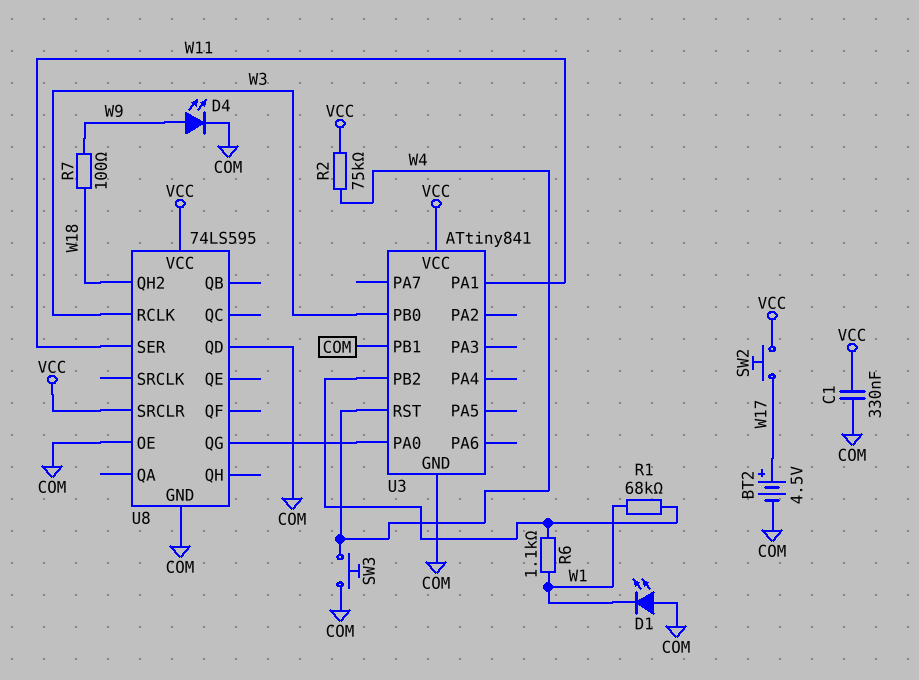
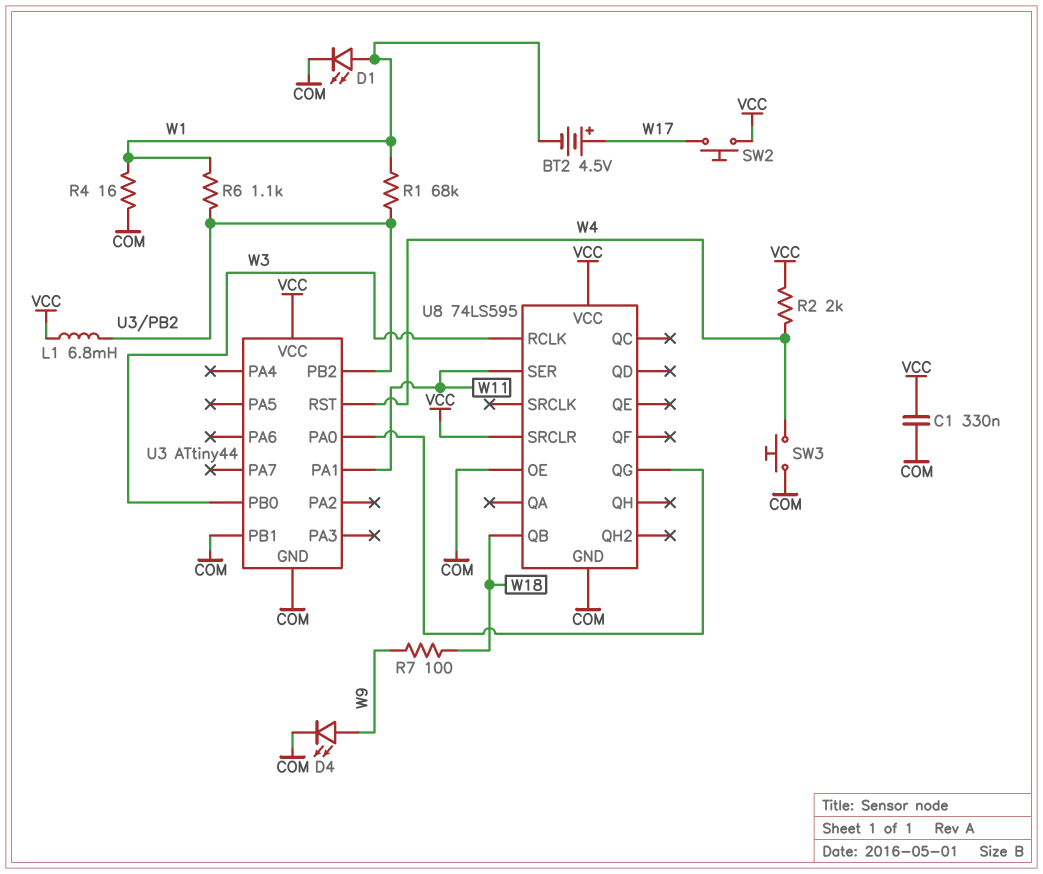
BT2: 4.5V (plus W17, minus COM) -> 4.5V (plus W17, minus W1)
D1: LED (A COM, K W1) -> LED (A W1, K COM)
L1: none -> 6.8mH (U3/PB2, VCC)
R2: 75k (VCC, W4) -> 2k (VCC, W4)
R4: none -> 16 (COM, W1)
U3: ATtiny841 -> ATtiny44
U8 pin QB: none -> W18
U8 pin QD: COM -> none
U8 pin QH2: W18 -> none

